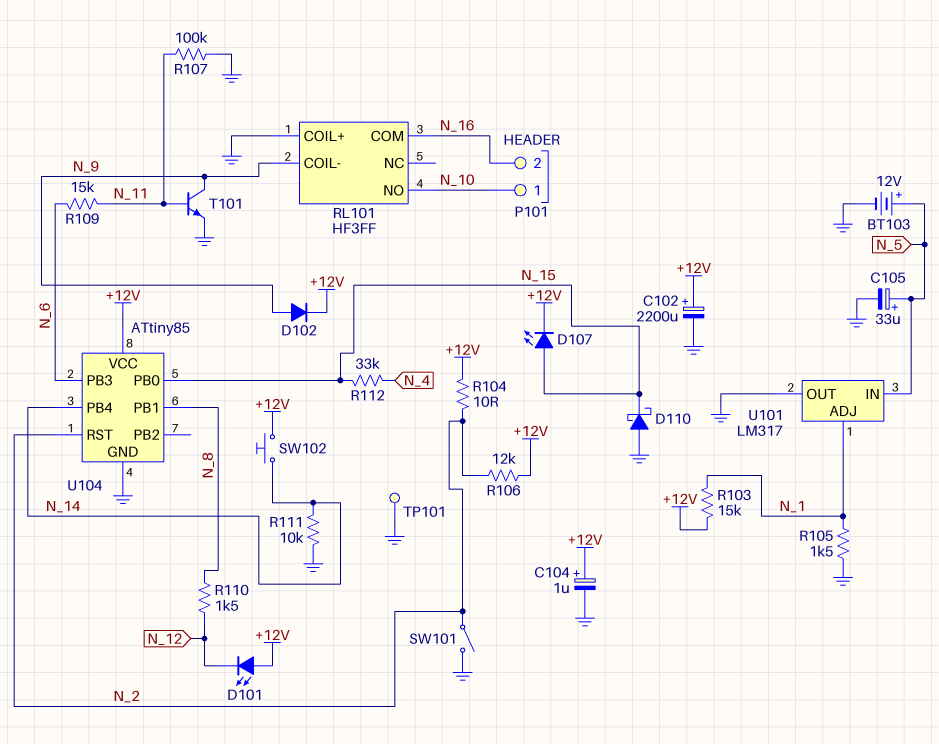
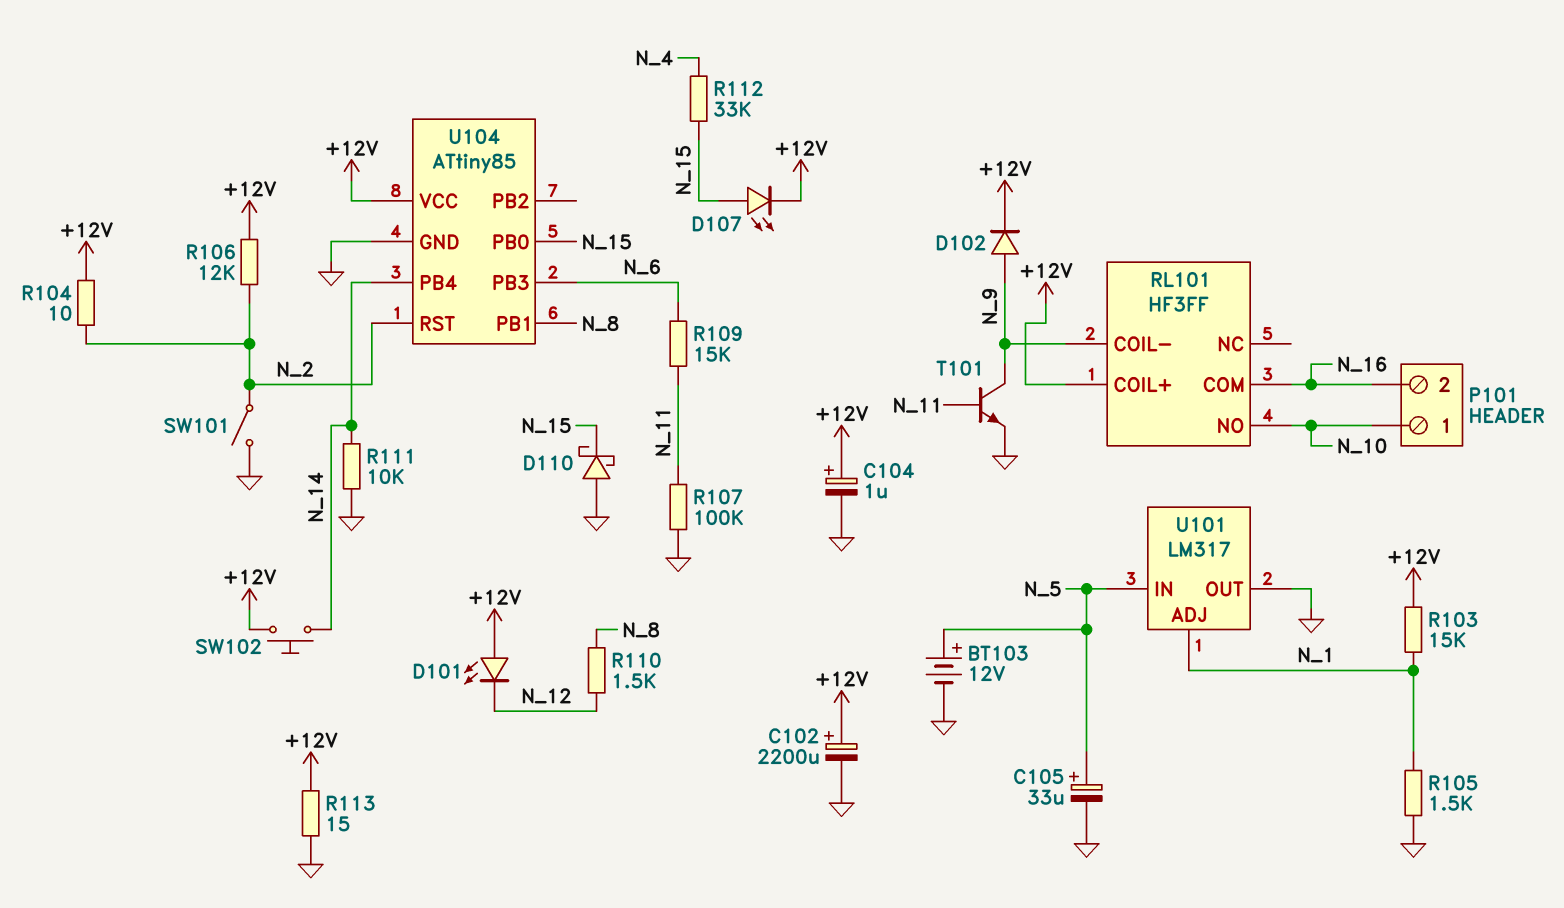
R113: none -> 15 (+12V, GND)
RL101 pin COIL+: GND -> +12V
TP101: test point (GND) -> none

